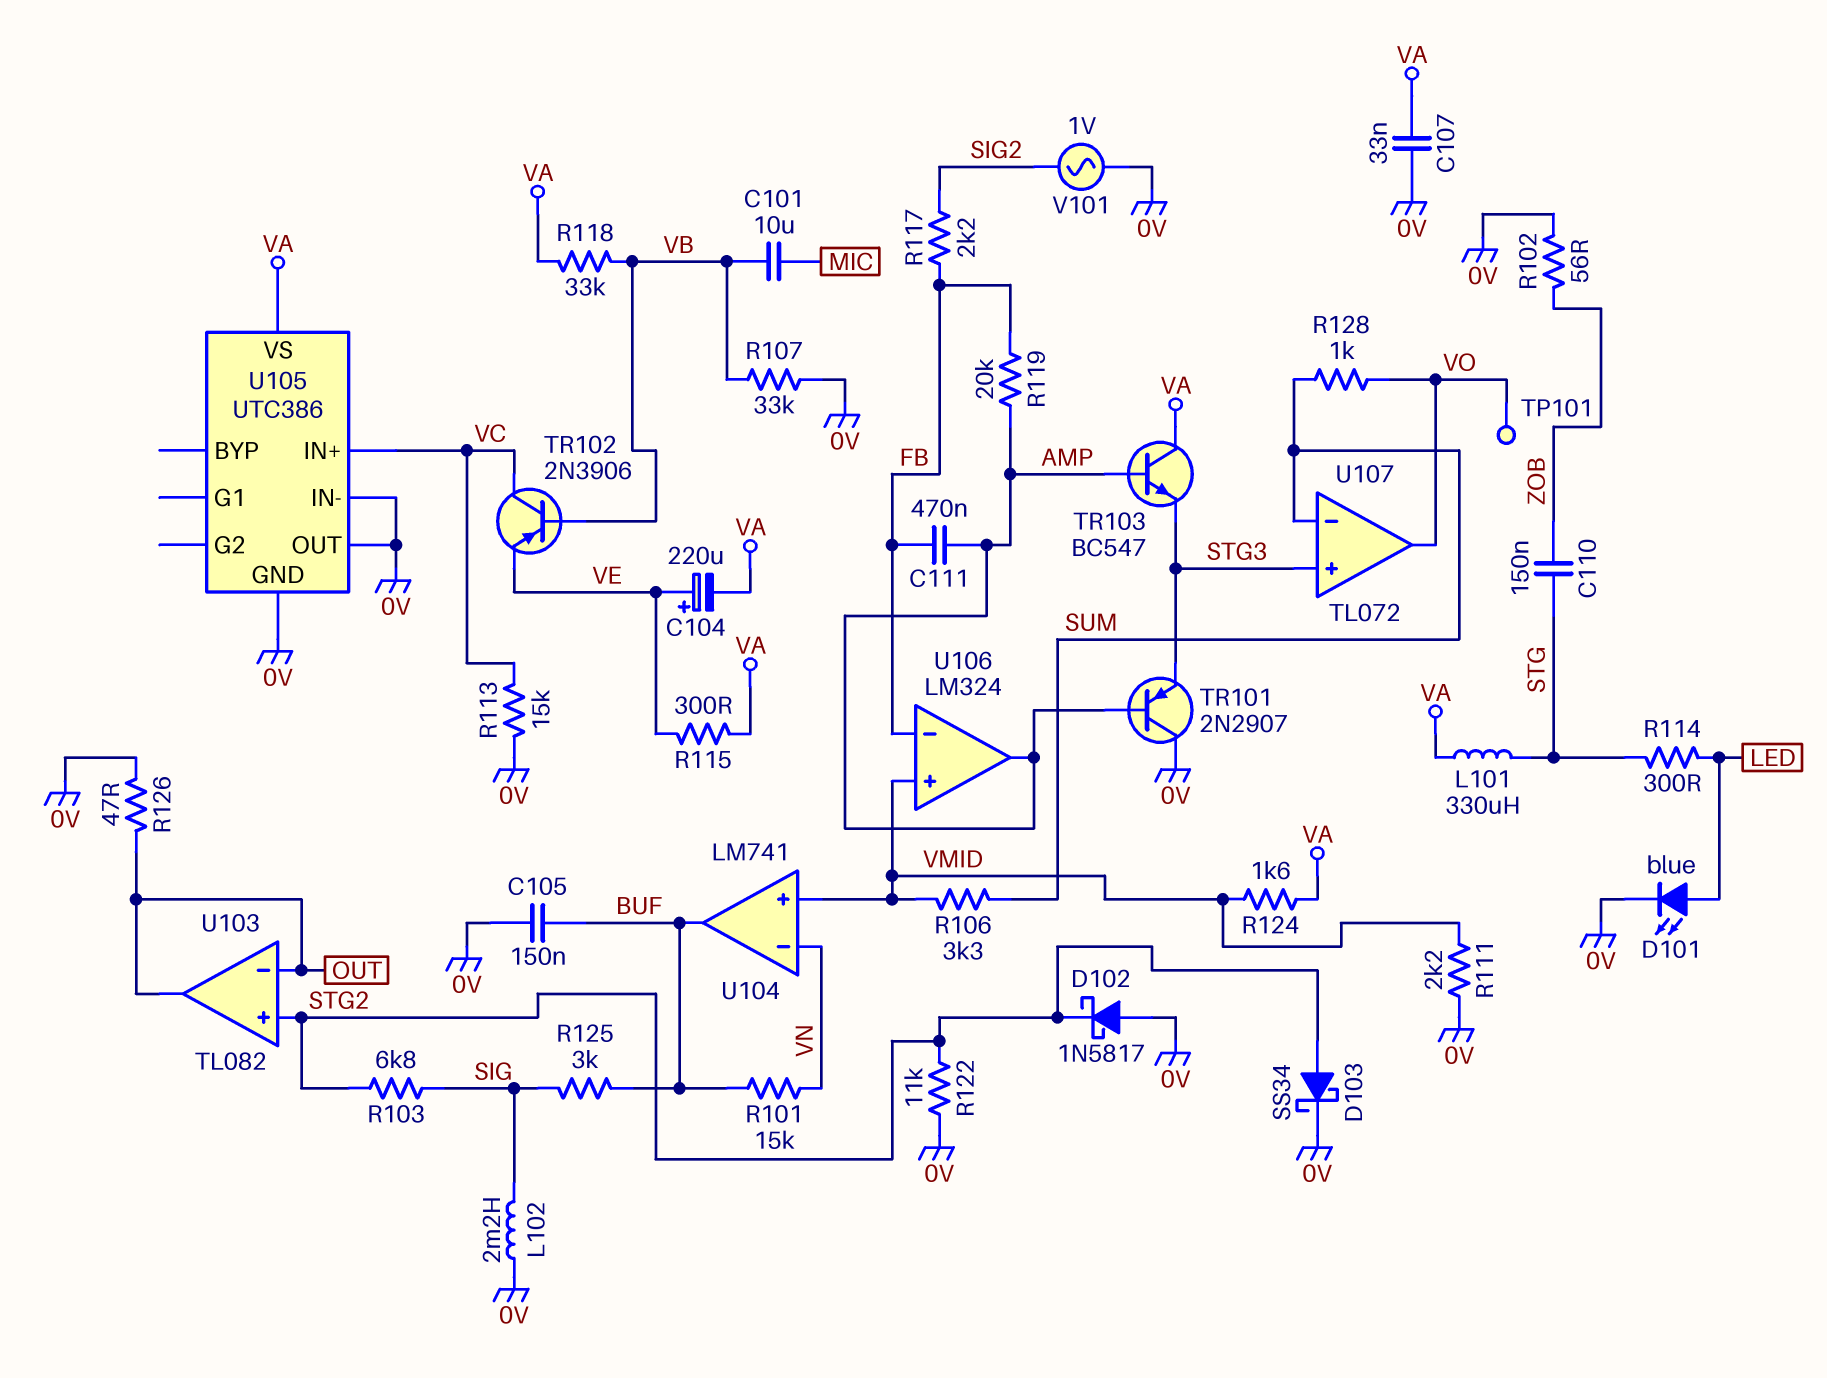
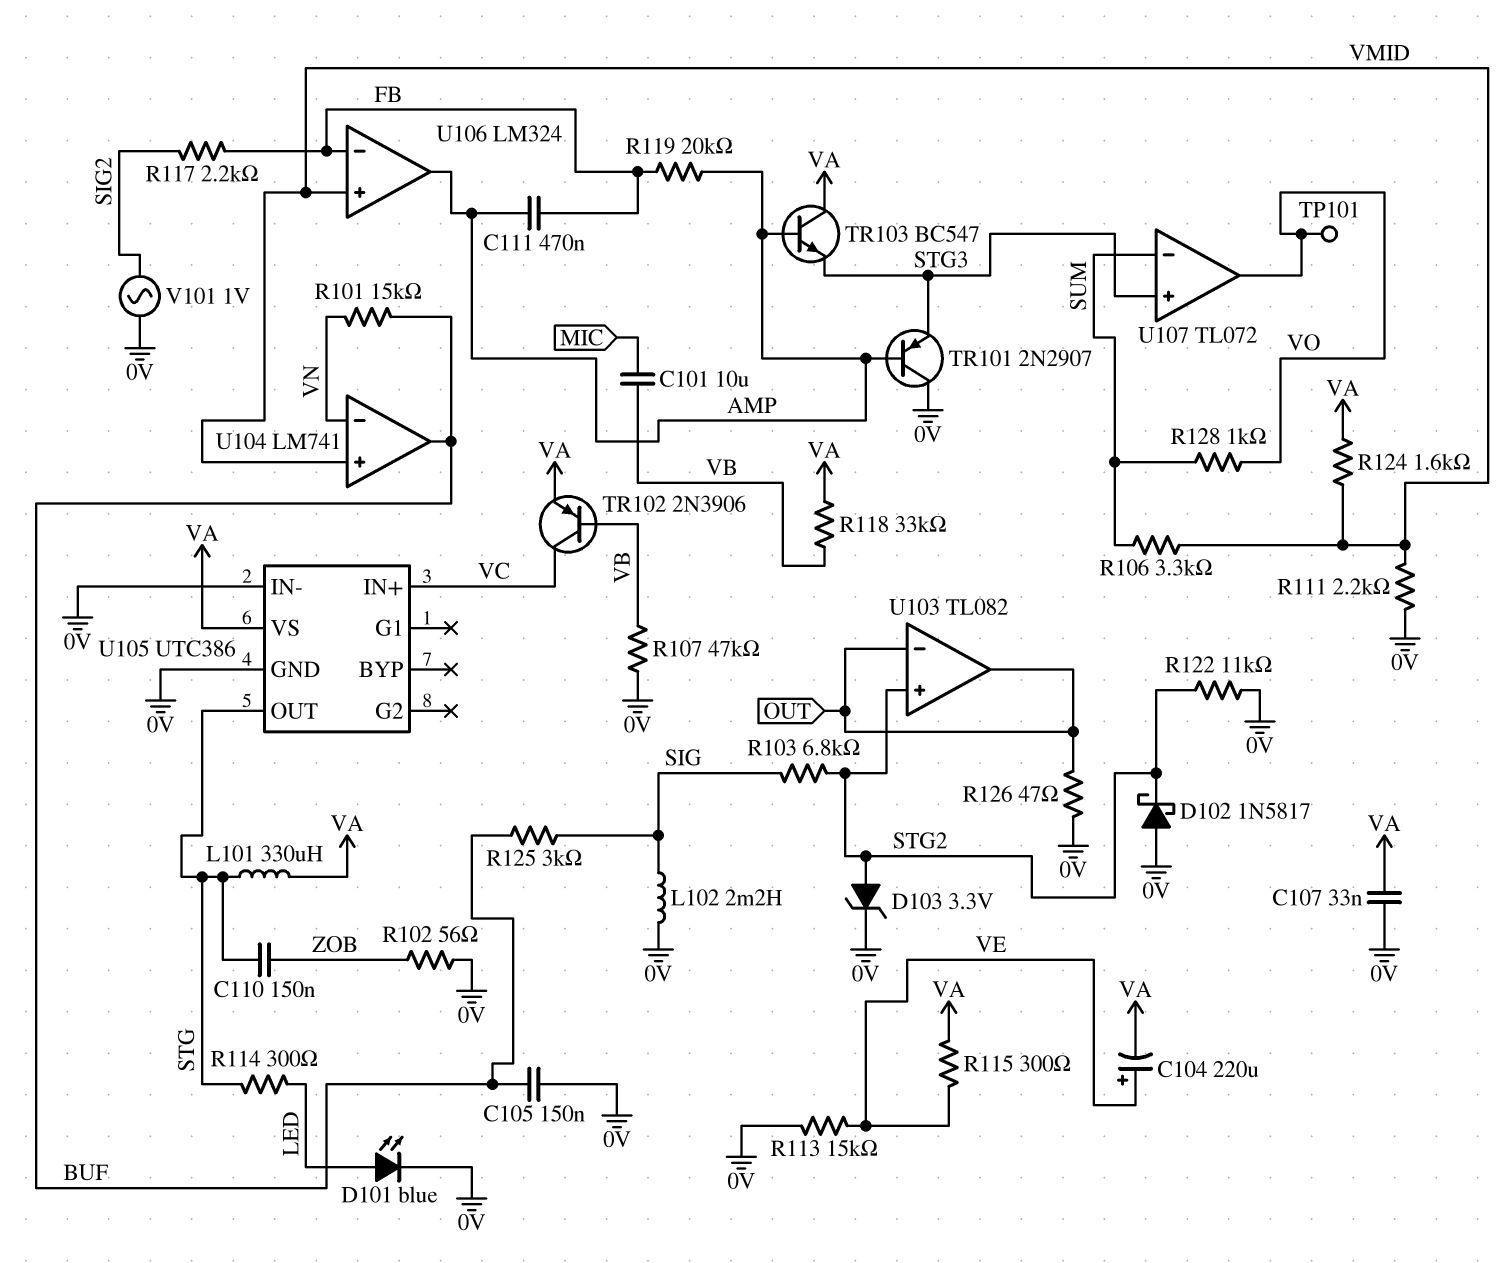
D103: schottky SS34 (A STG2, K 0V) -> zener 3.3V (A STG2, K 0V)
R107: 33k (0V, VB) -> 47k (0V, VB)
R113: 15k (0V, VC) -> 15k (0V, VE)
TR102: PNP 2N3906 (B VB, C VC, E VE) -> PNP 2N3906 (B VB, C VC, E VA)
U105 pin OUT: 0V -> STG

